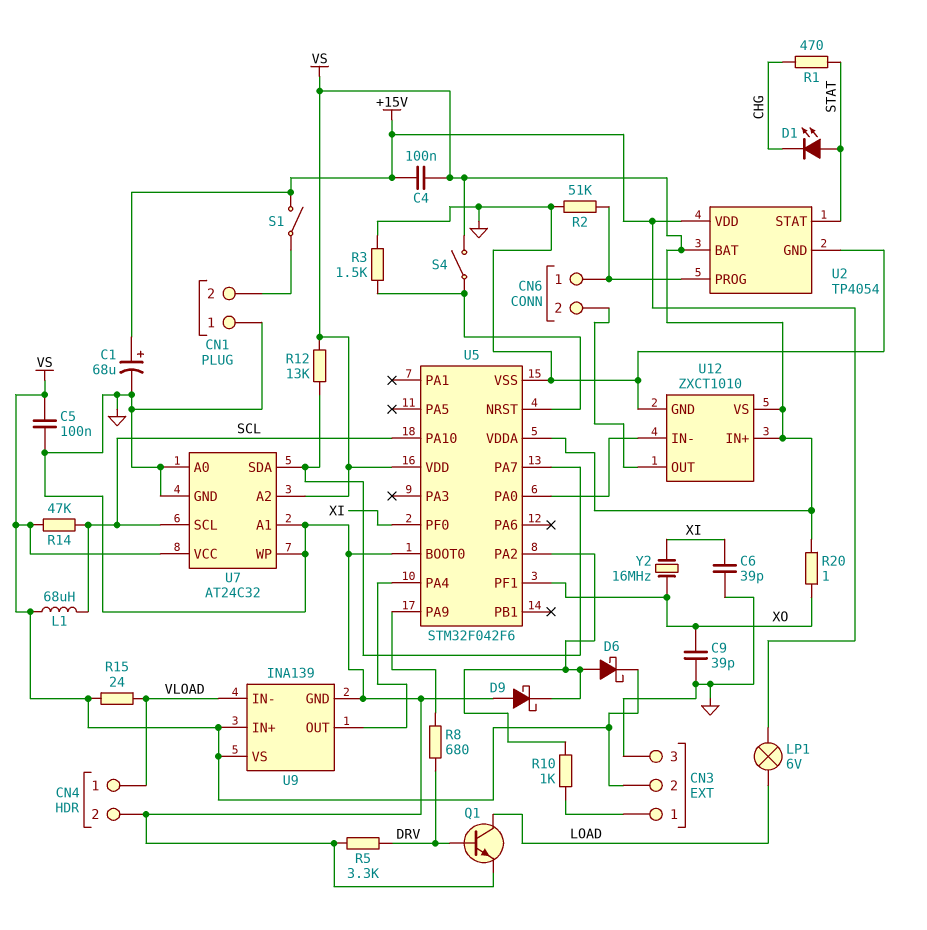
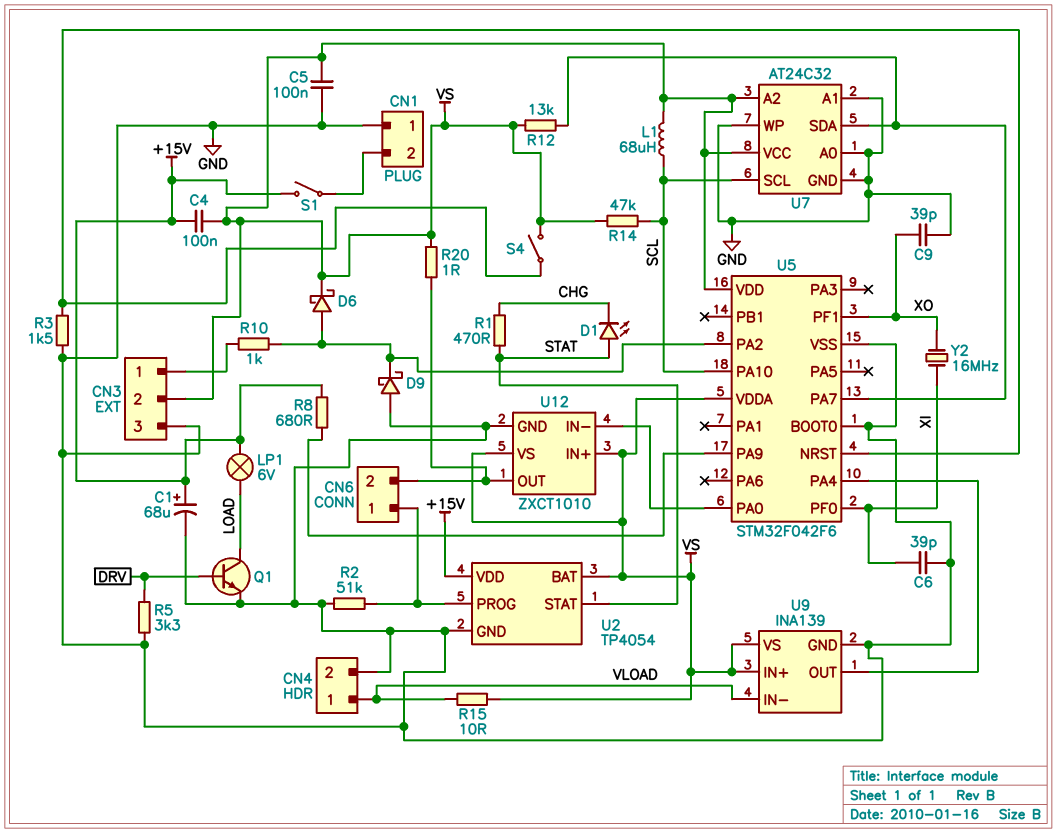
R8: 680 (DRV, U5/PA9) -> 680 (+15V, U5/PA9)
R15: 24 (VLOAD, VS) -> 10 (VLOAD, VS)
R20: 1 (VS, XO) -> 1 (CN6/2, VS)

